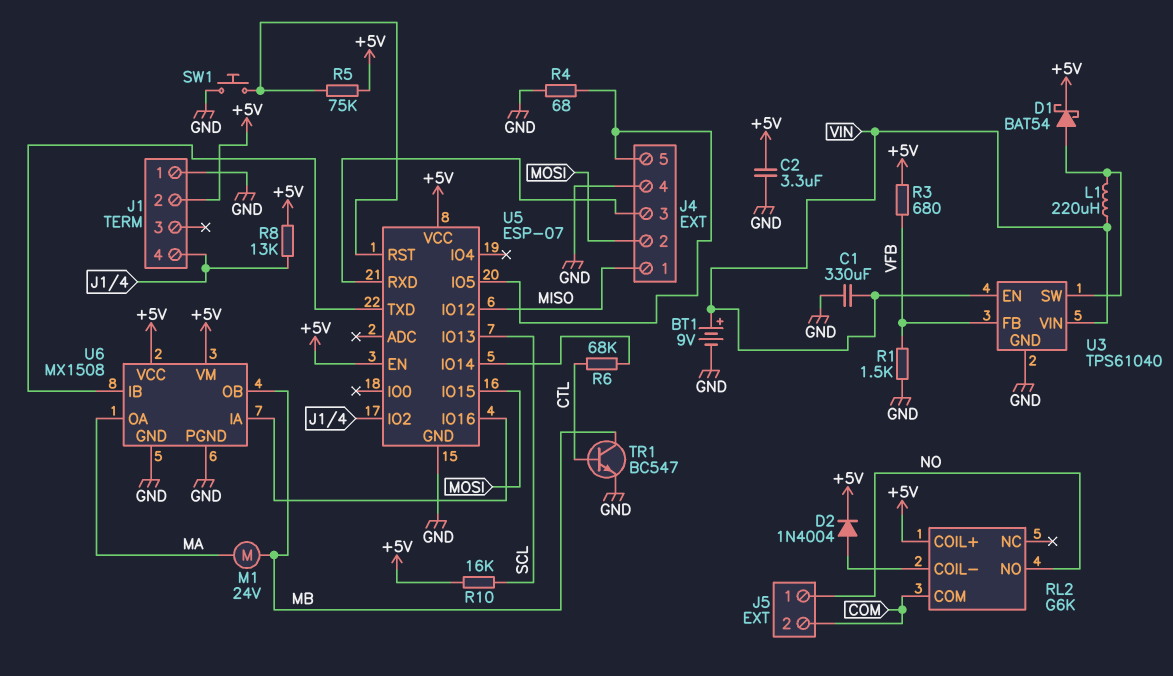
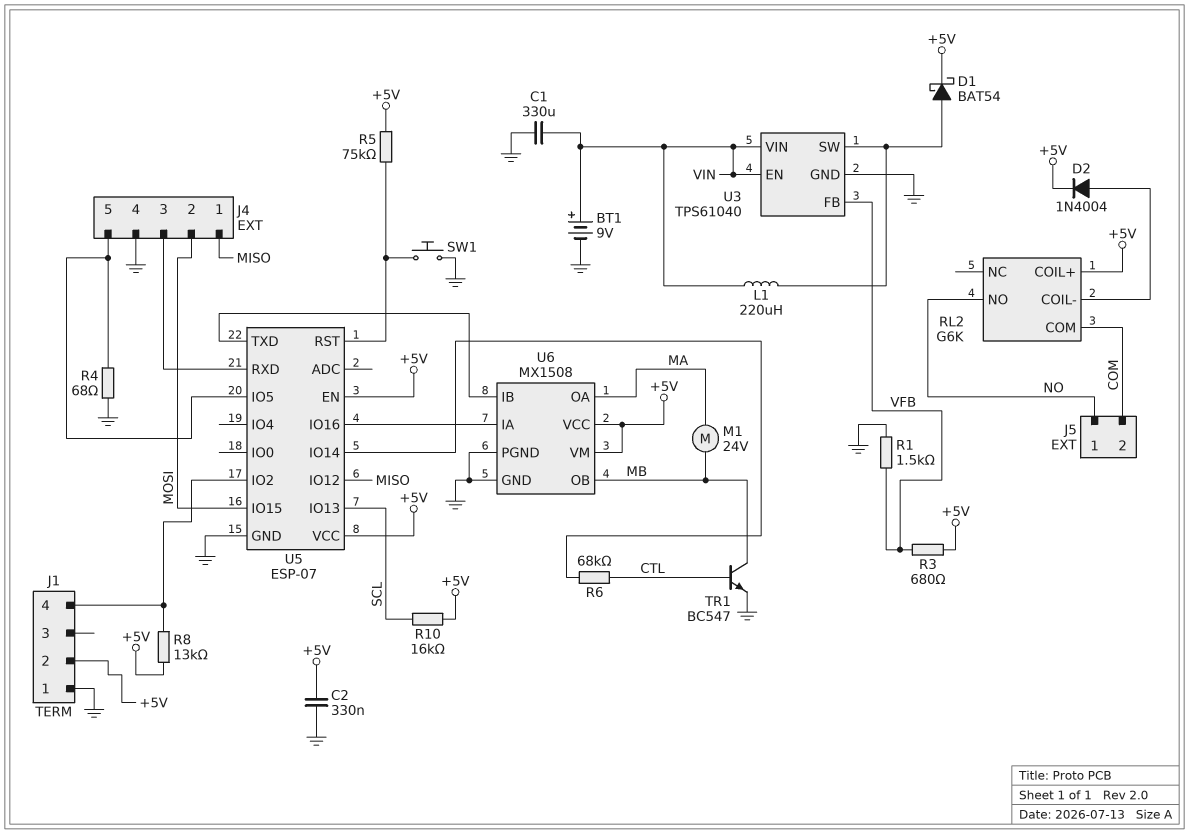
C2: 3.3uF (+5V, GND) -> 330nF (+5V, GND)

